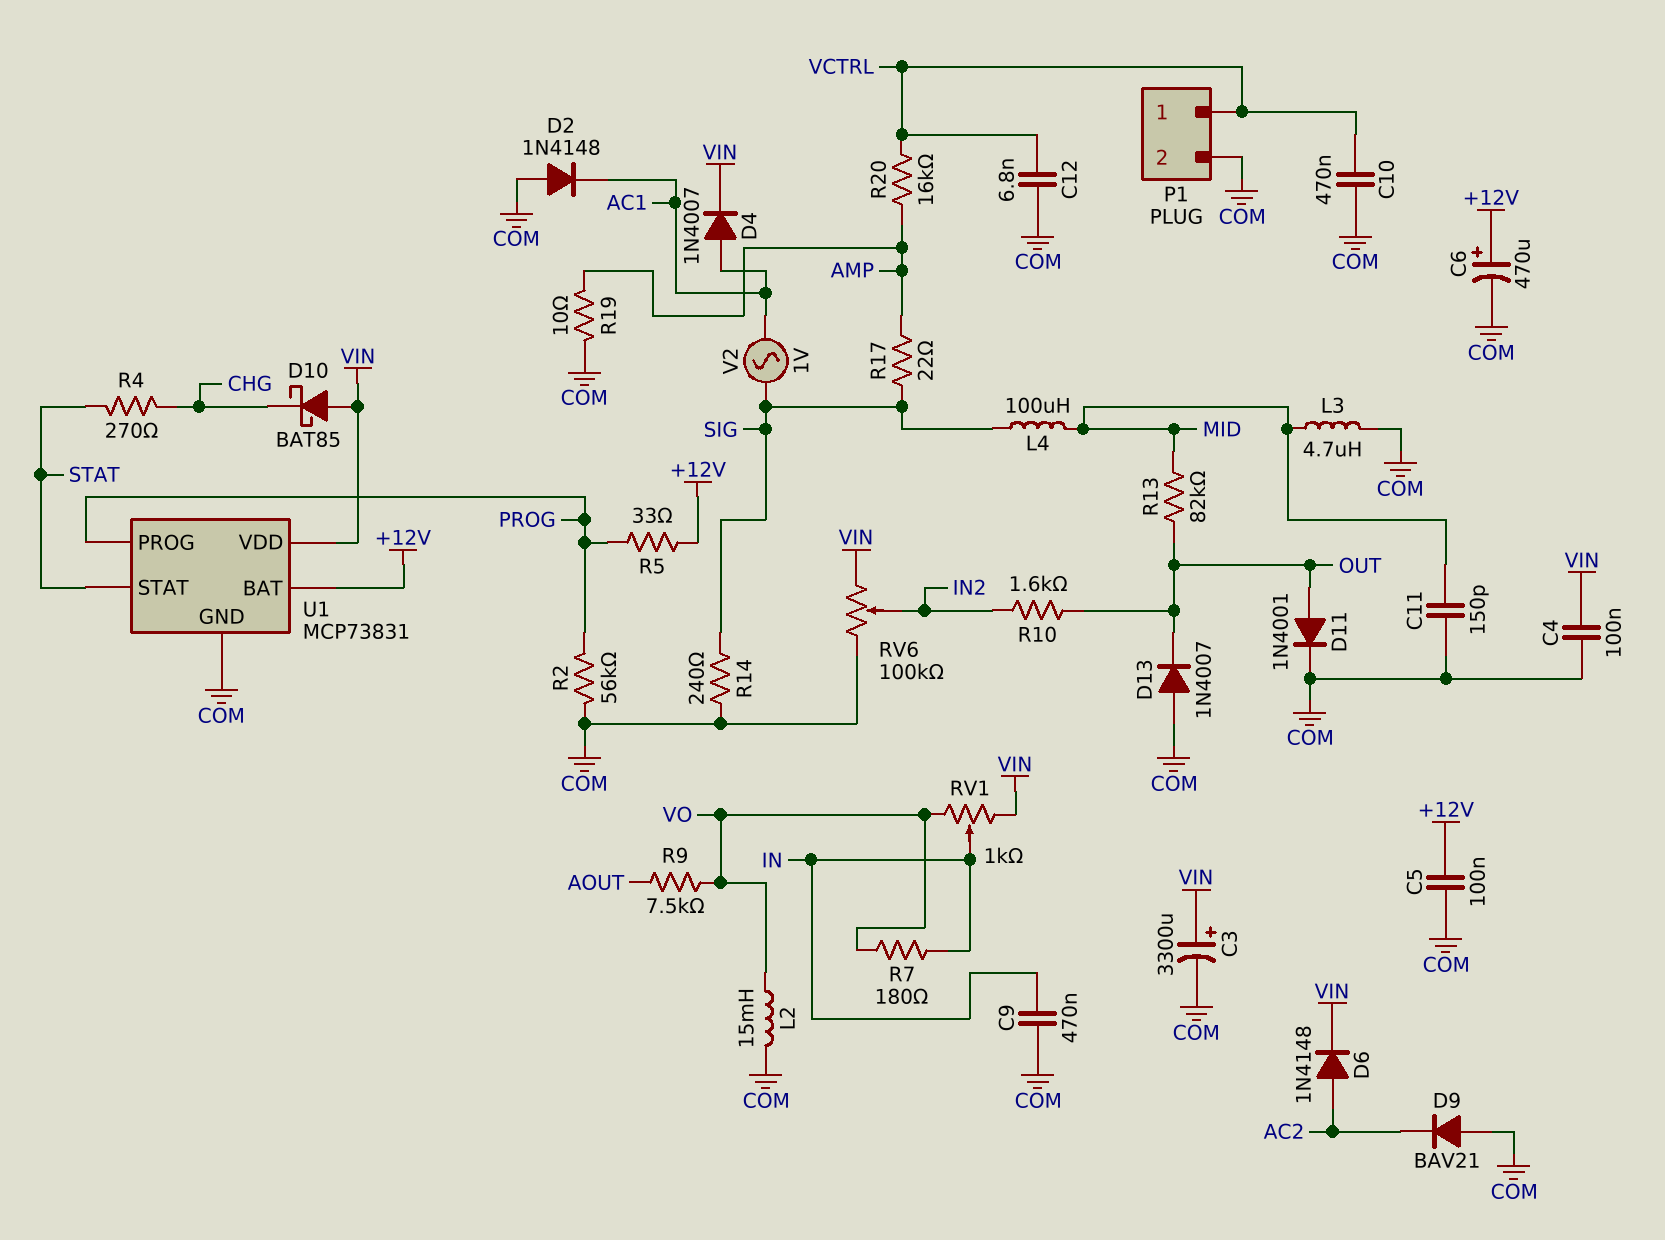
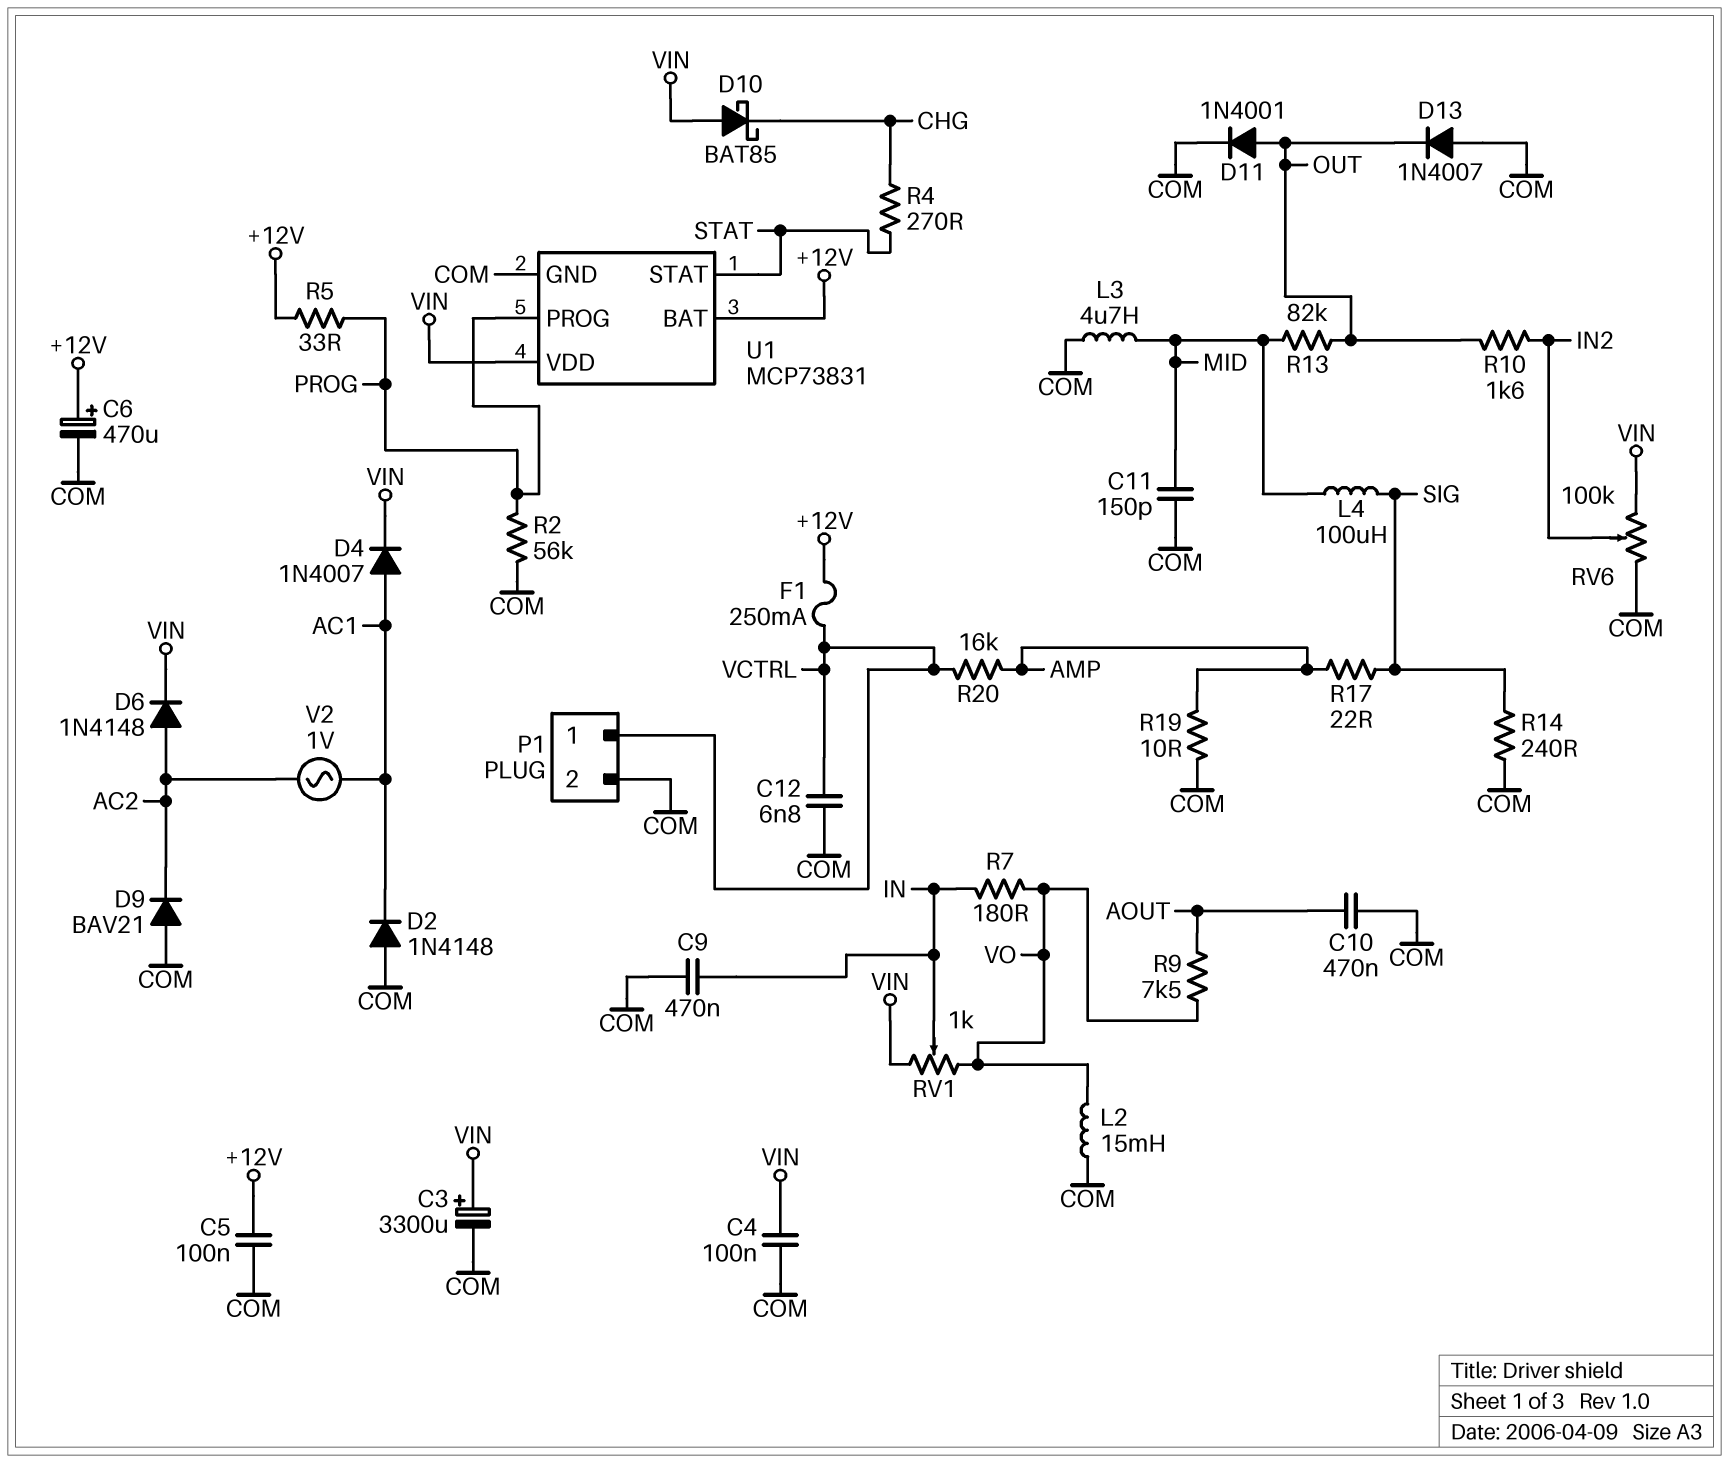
C10: 470nF (COM, VCTRL) -> 470nF (AOUT, COM)
F1: none -> 250mA (+12V, VCTRL)
V2: AC 1V (AC1, SIG) -> AC 1V (AC1, AC2)

